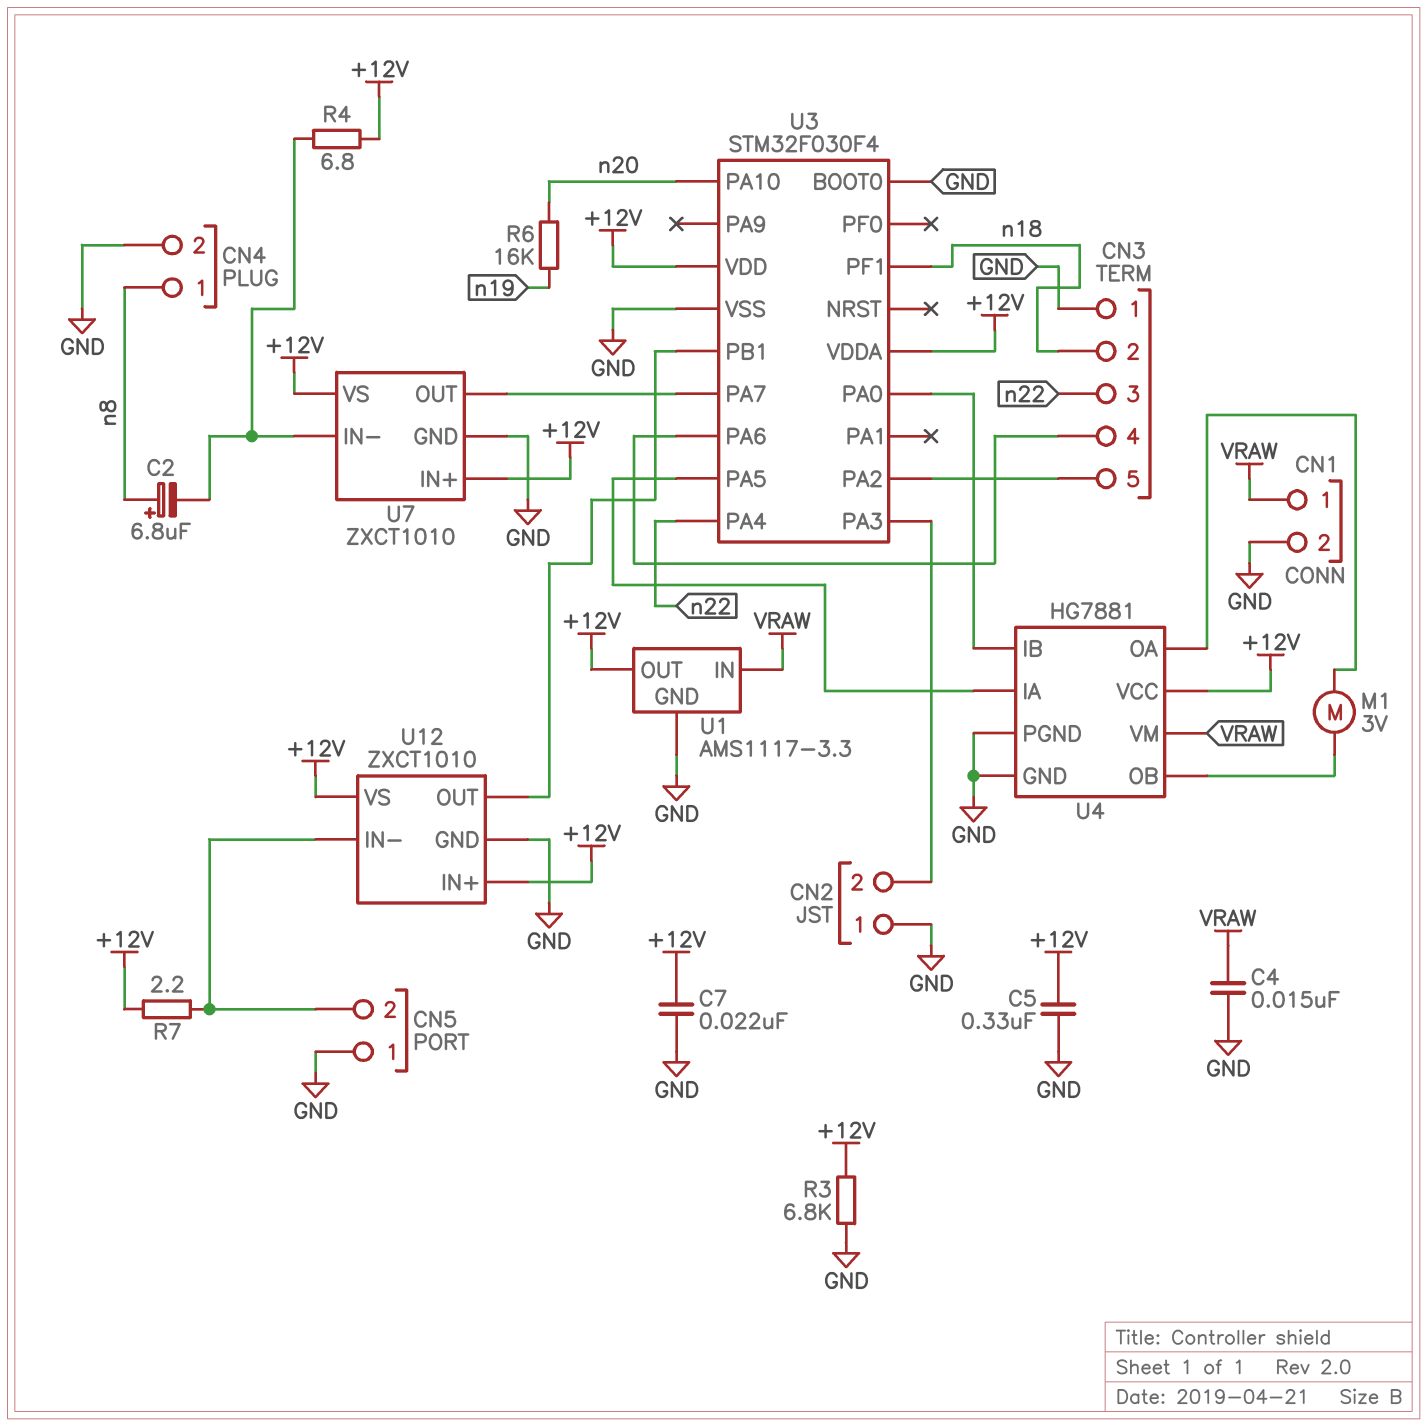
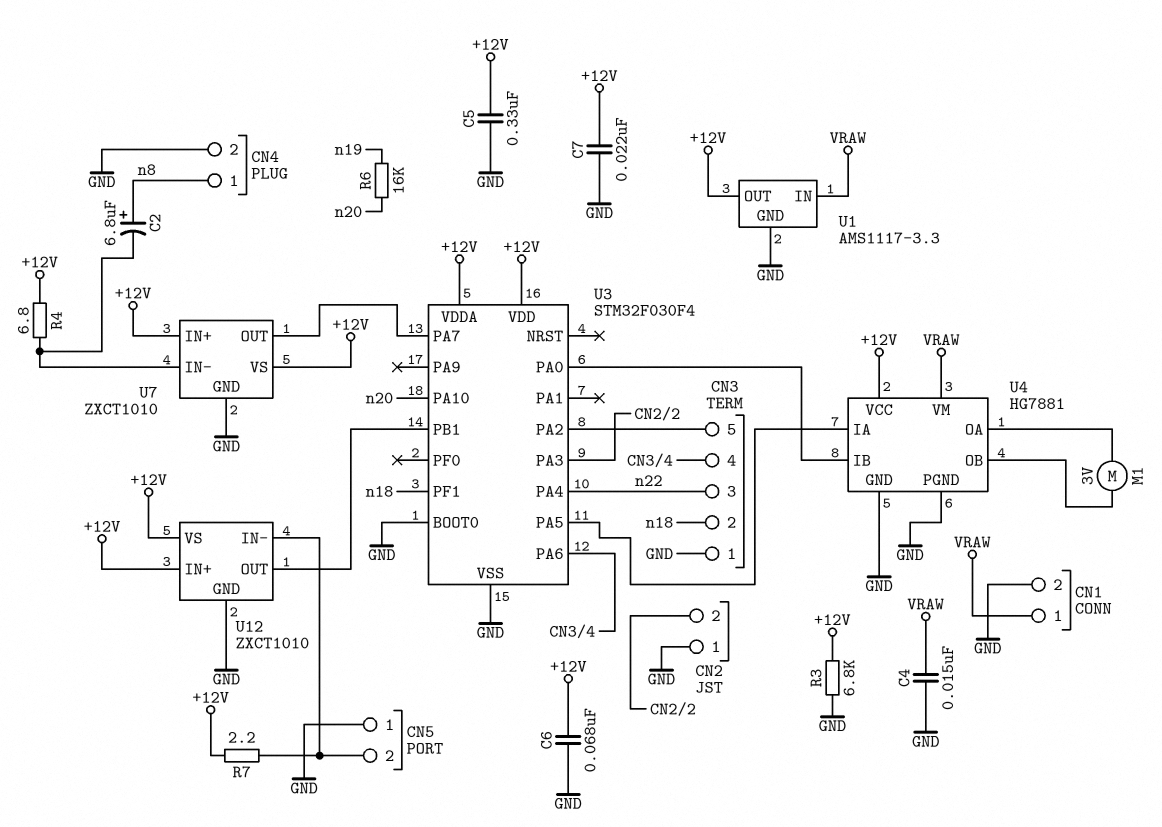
C6: none -> 68nF (+12V, GND)

